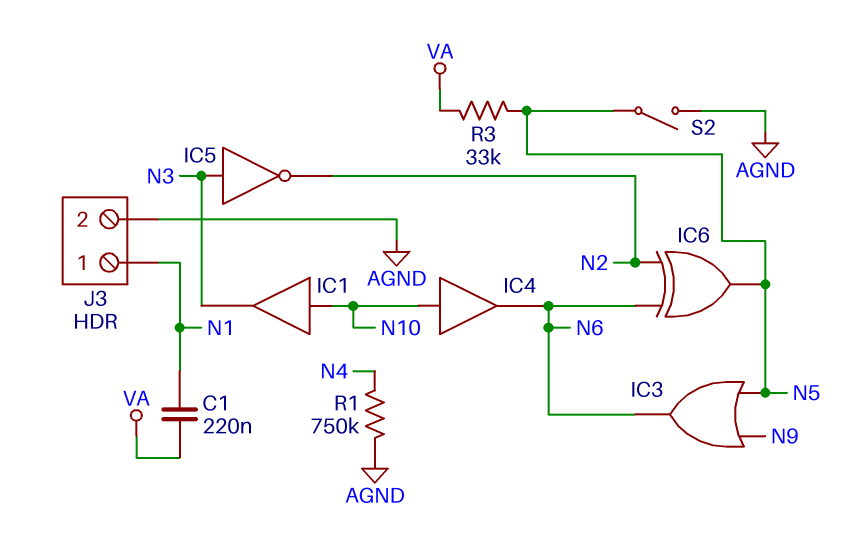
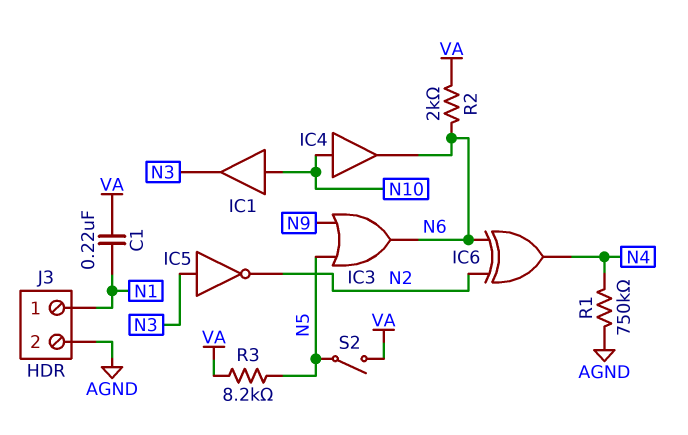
IC6: XOR (in N2, in N6, out N5) -> XOR (in N2, in N6, out N4)
R2: none -> 2k (N6, VA)
R3: 33k (N5, VA) -> 8.2k (N5, VA)
S2: switch (AGND, N5) -> switch (N5, VA)

